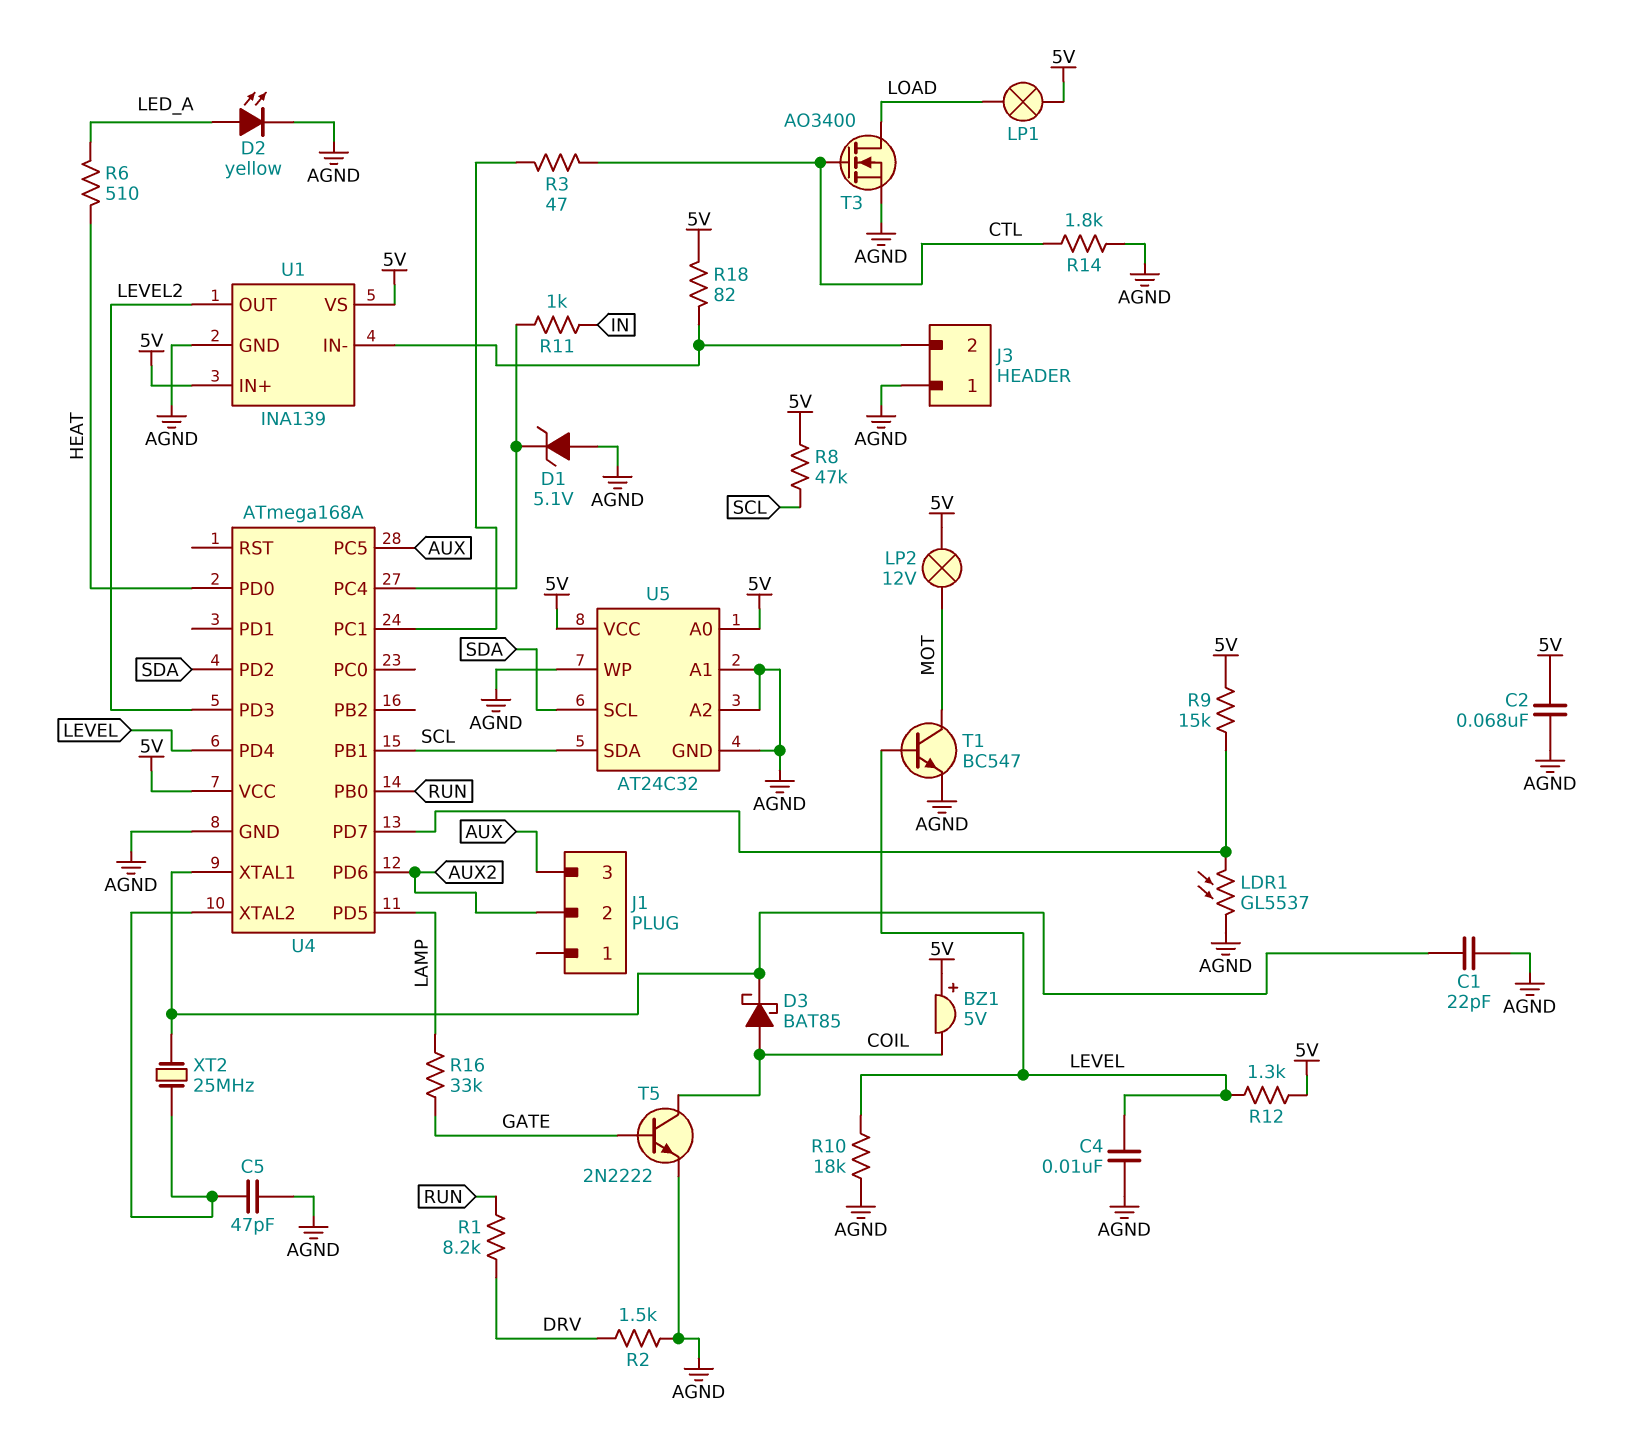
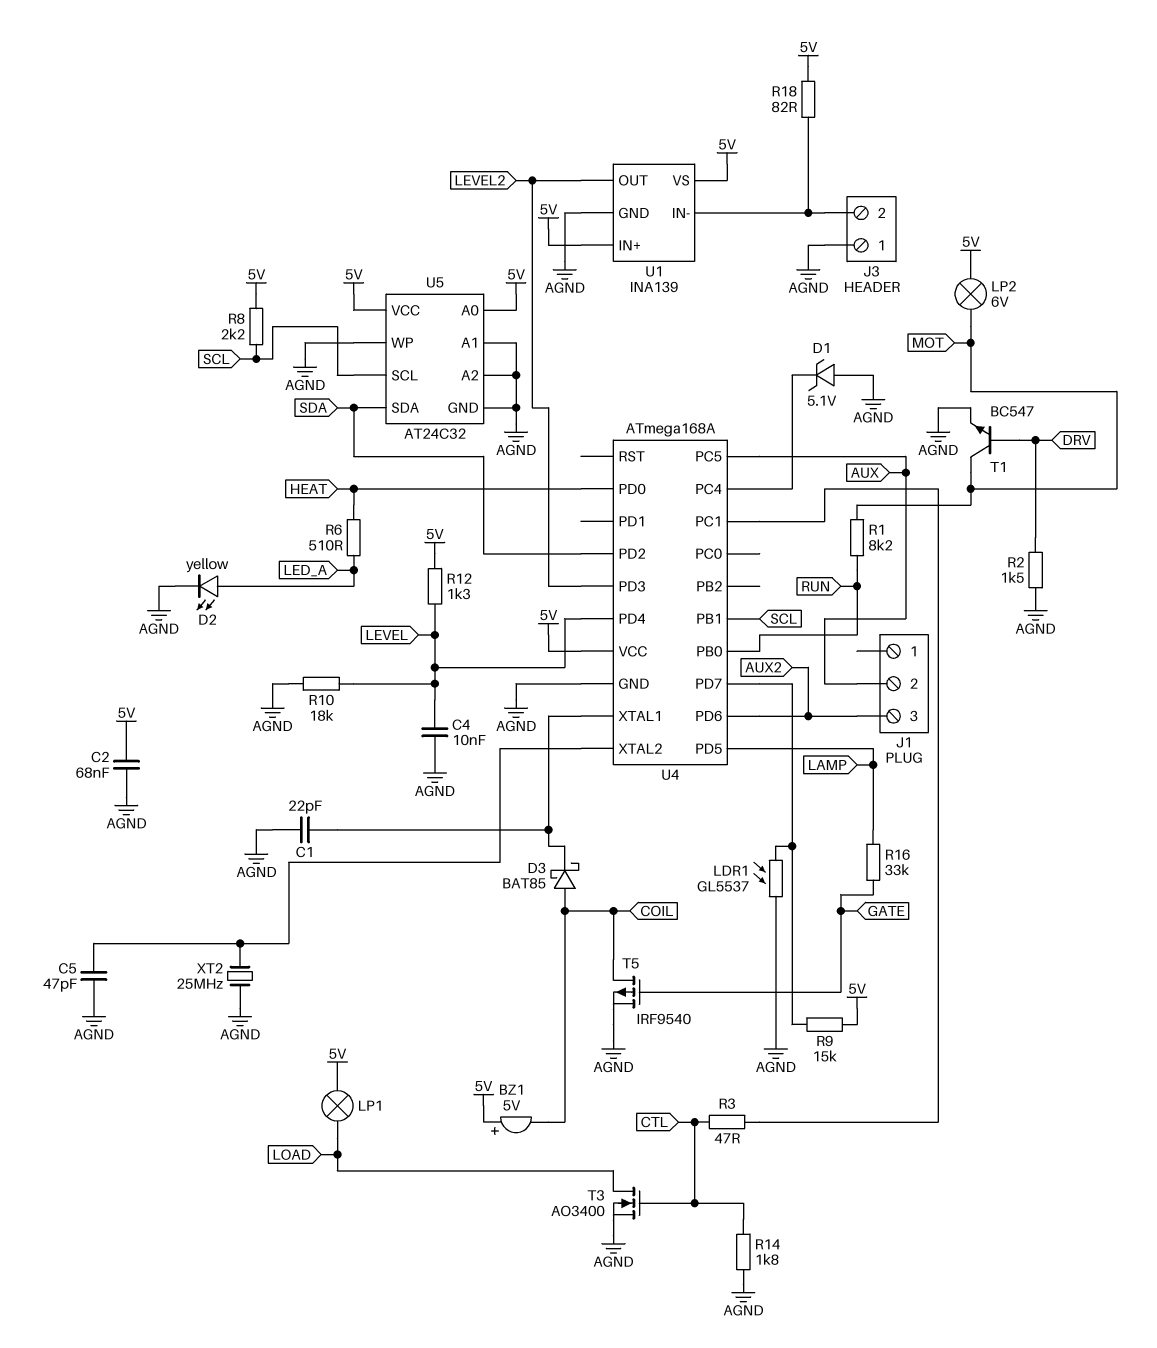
J1 pin 2: AUX2 -> AUX
J1 pin 3: AUX -> AUX2
LP2: lamp 12V (5V, MOT) -> lamp 6V (5V, MOT)
R1: 8.2k (DRV, RUN) -> 8.2k (MOT, RUN)
R8: 47k (5V, SCL) -> 2.2k (5V, SCL)
R11: 1k (IN, U4/PC4) -> none
T1: NPN BC547 (B LEVEL, C MOT, E AGND) -> NPN BC547 (B DRV, C MOT, E AGND)
T5: NPN 2N2222 (B GATE, C COIL, E AGND) -> PMOS IRF9540 (G GATE, D COIL, S AGND)
U5 pin SCL: SDA -> SCL
U5 pin SDA: SCL -> SDA
XT2: 25MHz (U4/XTAL1, U4/XTAL2) -> 25MHz (AGND, U4/XTAL2)

